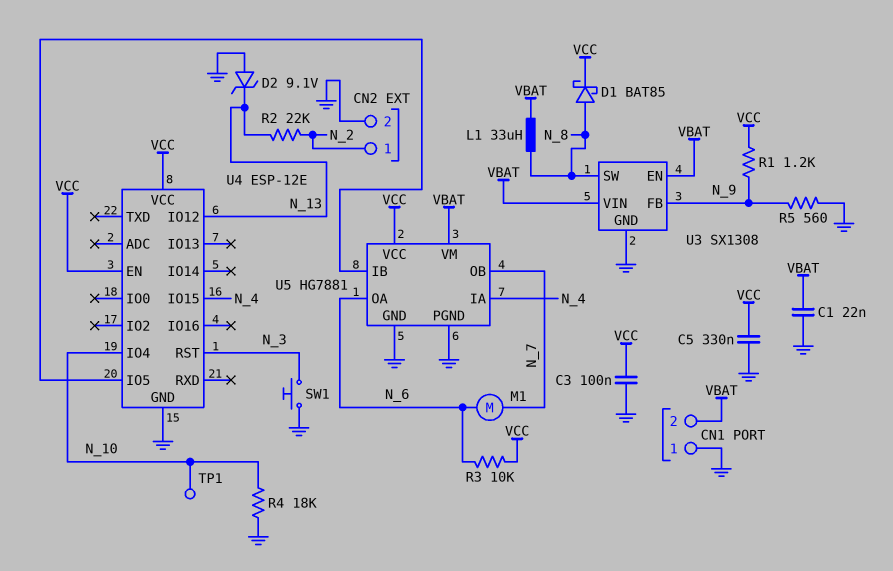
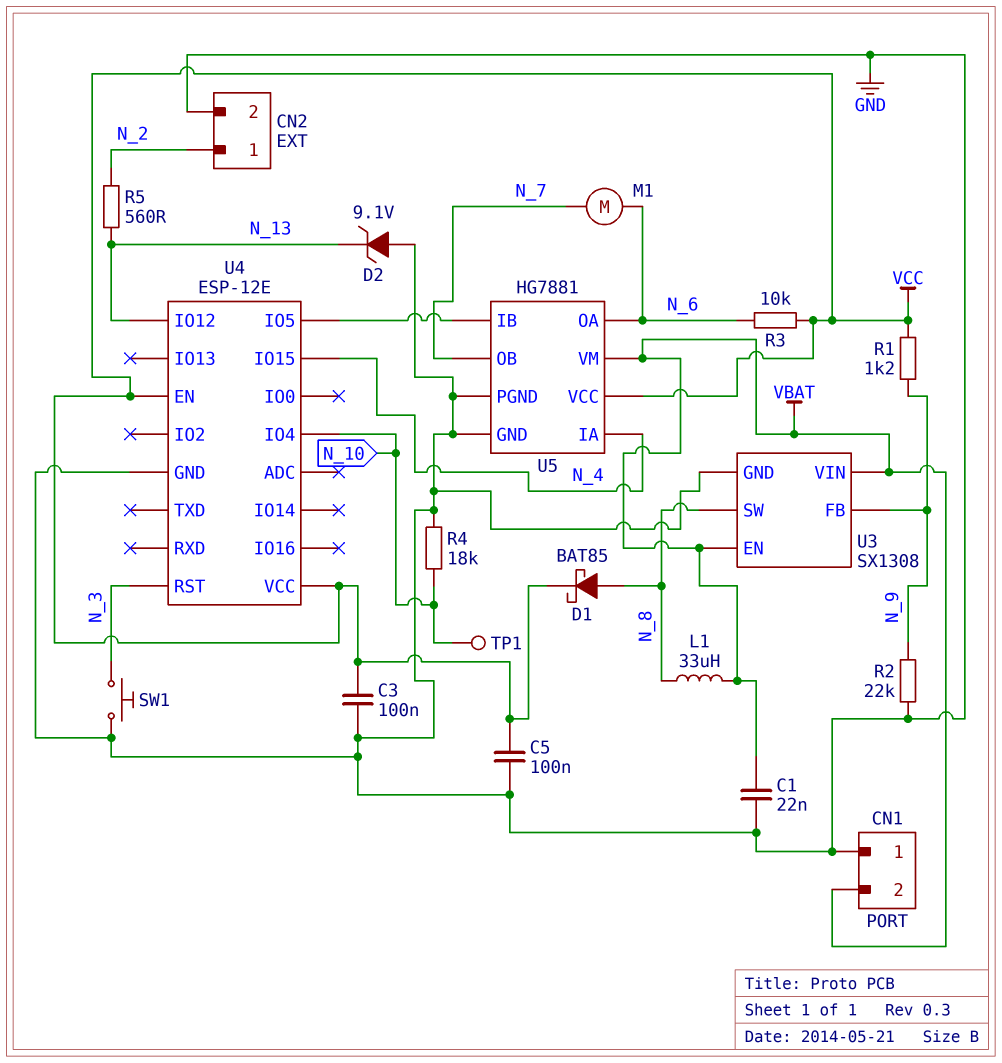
C5: 330nF (GND, VCC) -> 100nF (GND, VCC)
R2: 22k (N_2, N_13) -> 22k (GND, N_9)
R5: 560 (GND, N_9) -> 560 (N_2, N_13)

